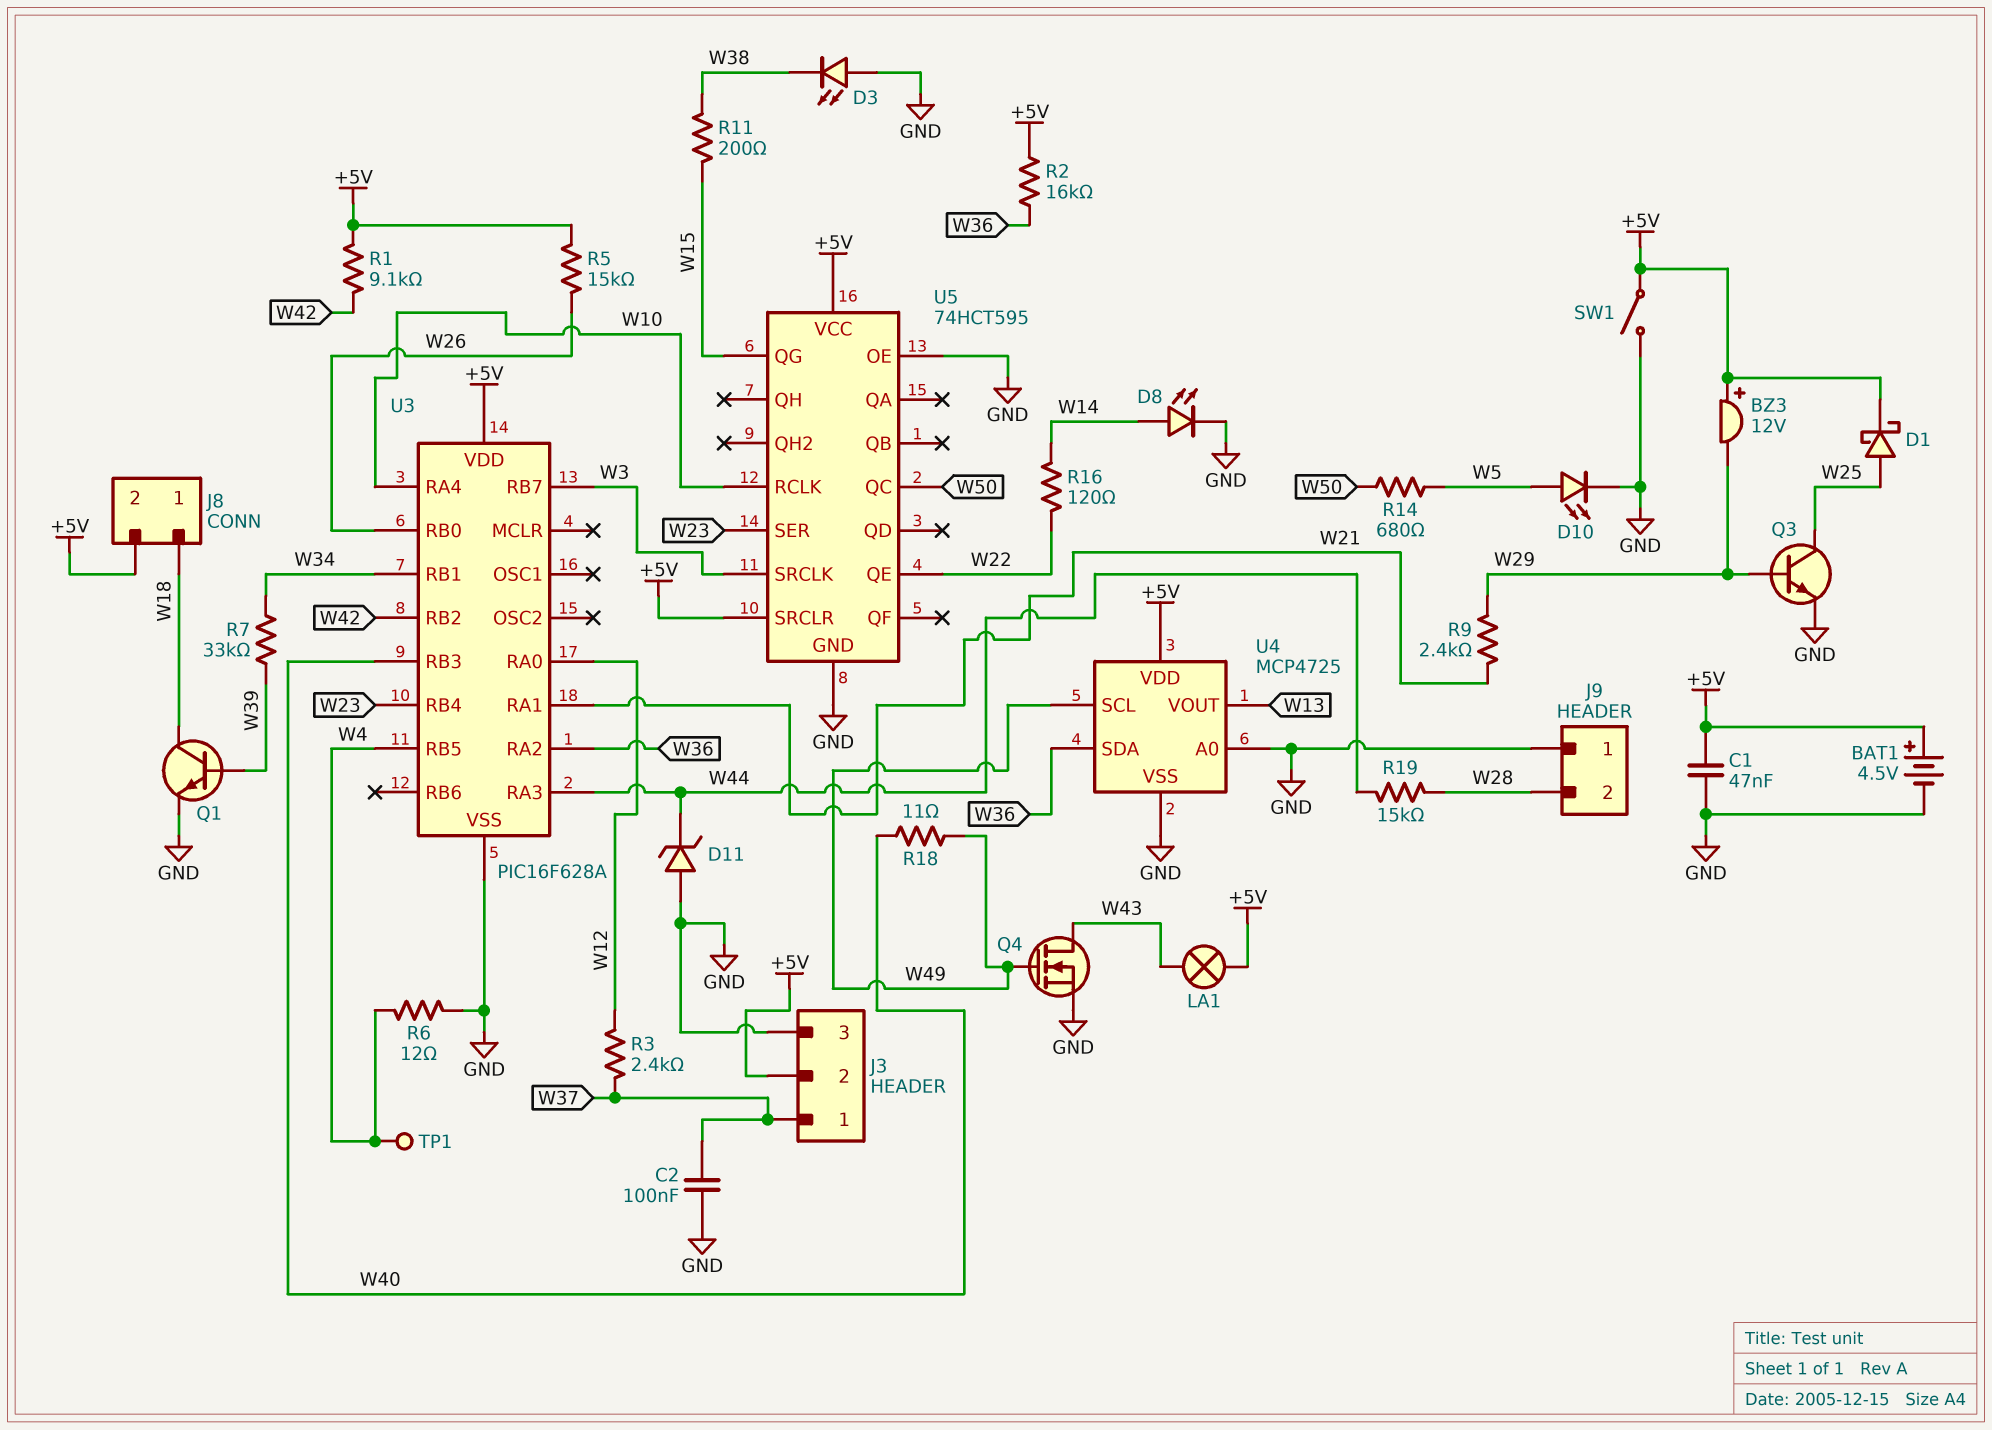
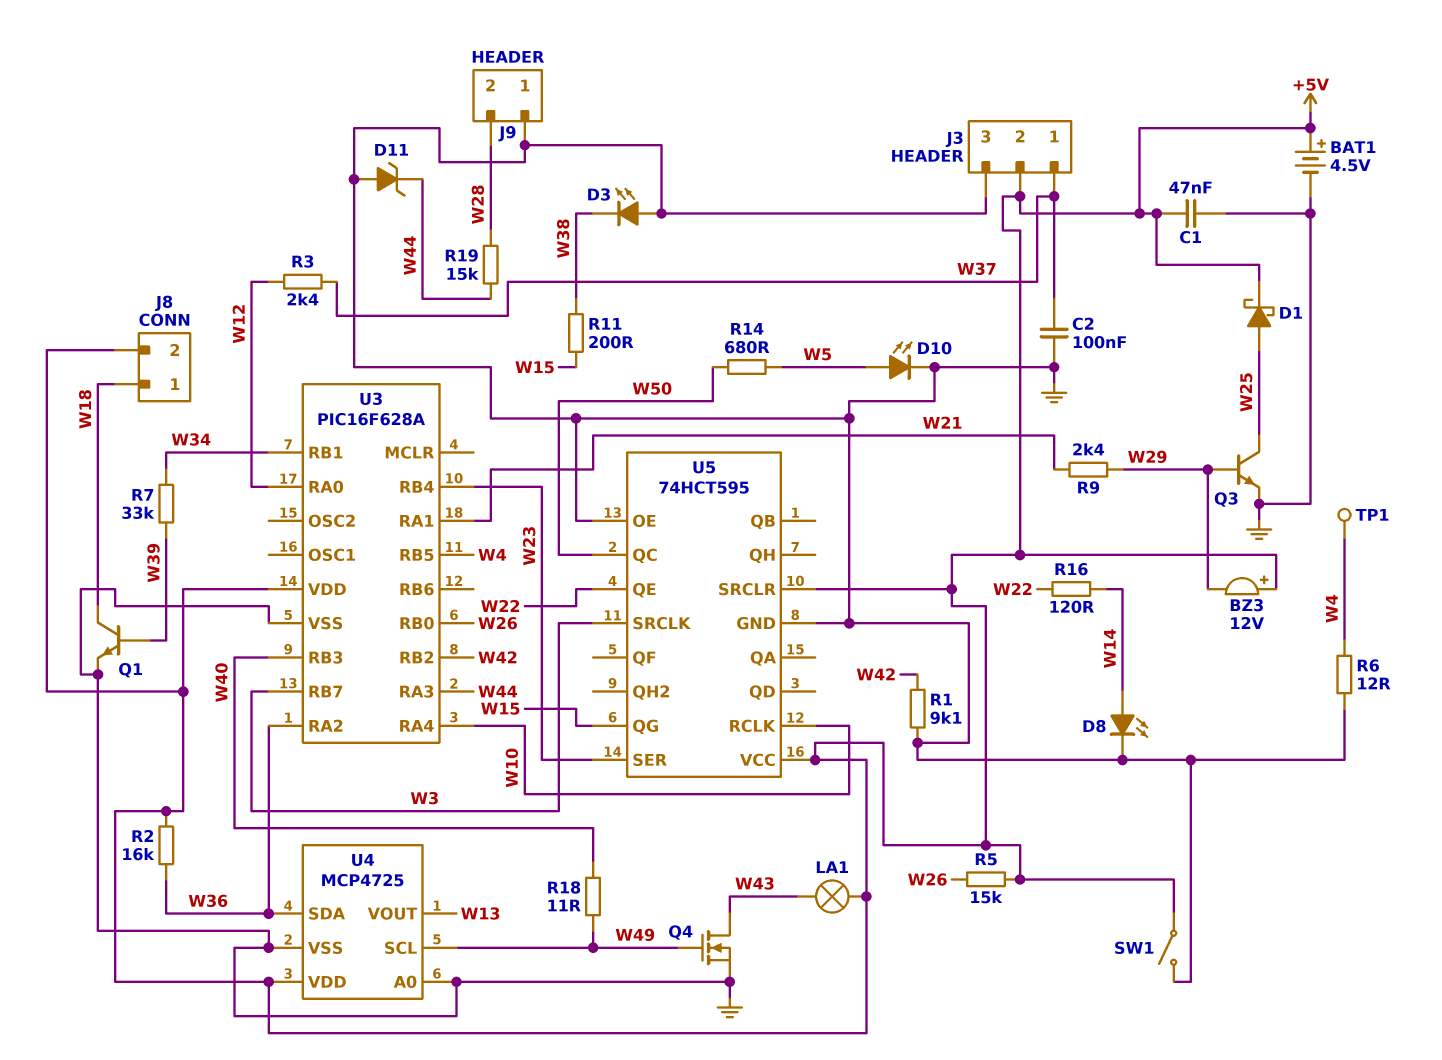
R1: 9.1k (+5V, W42) -> 9.1k (GND, W42)

